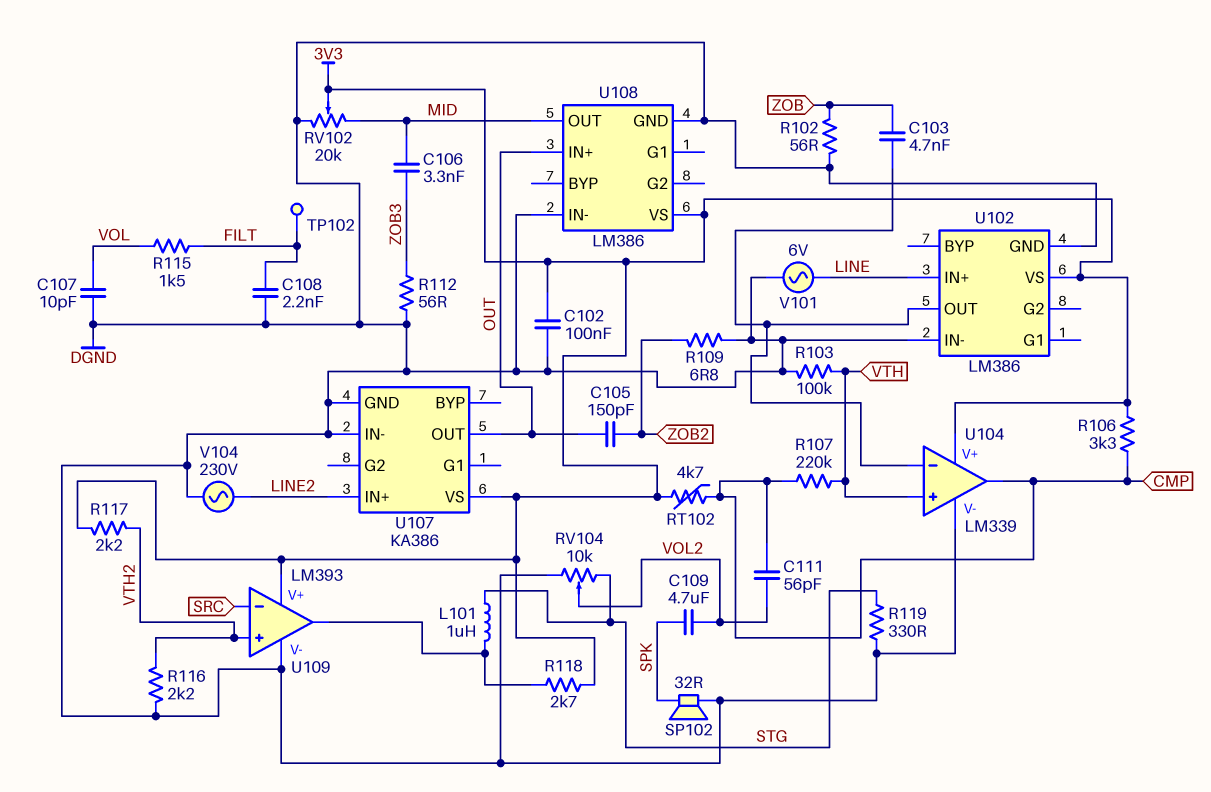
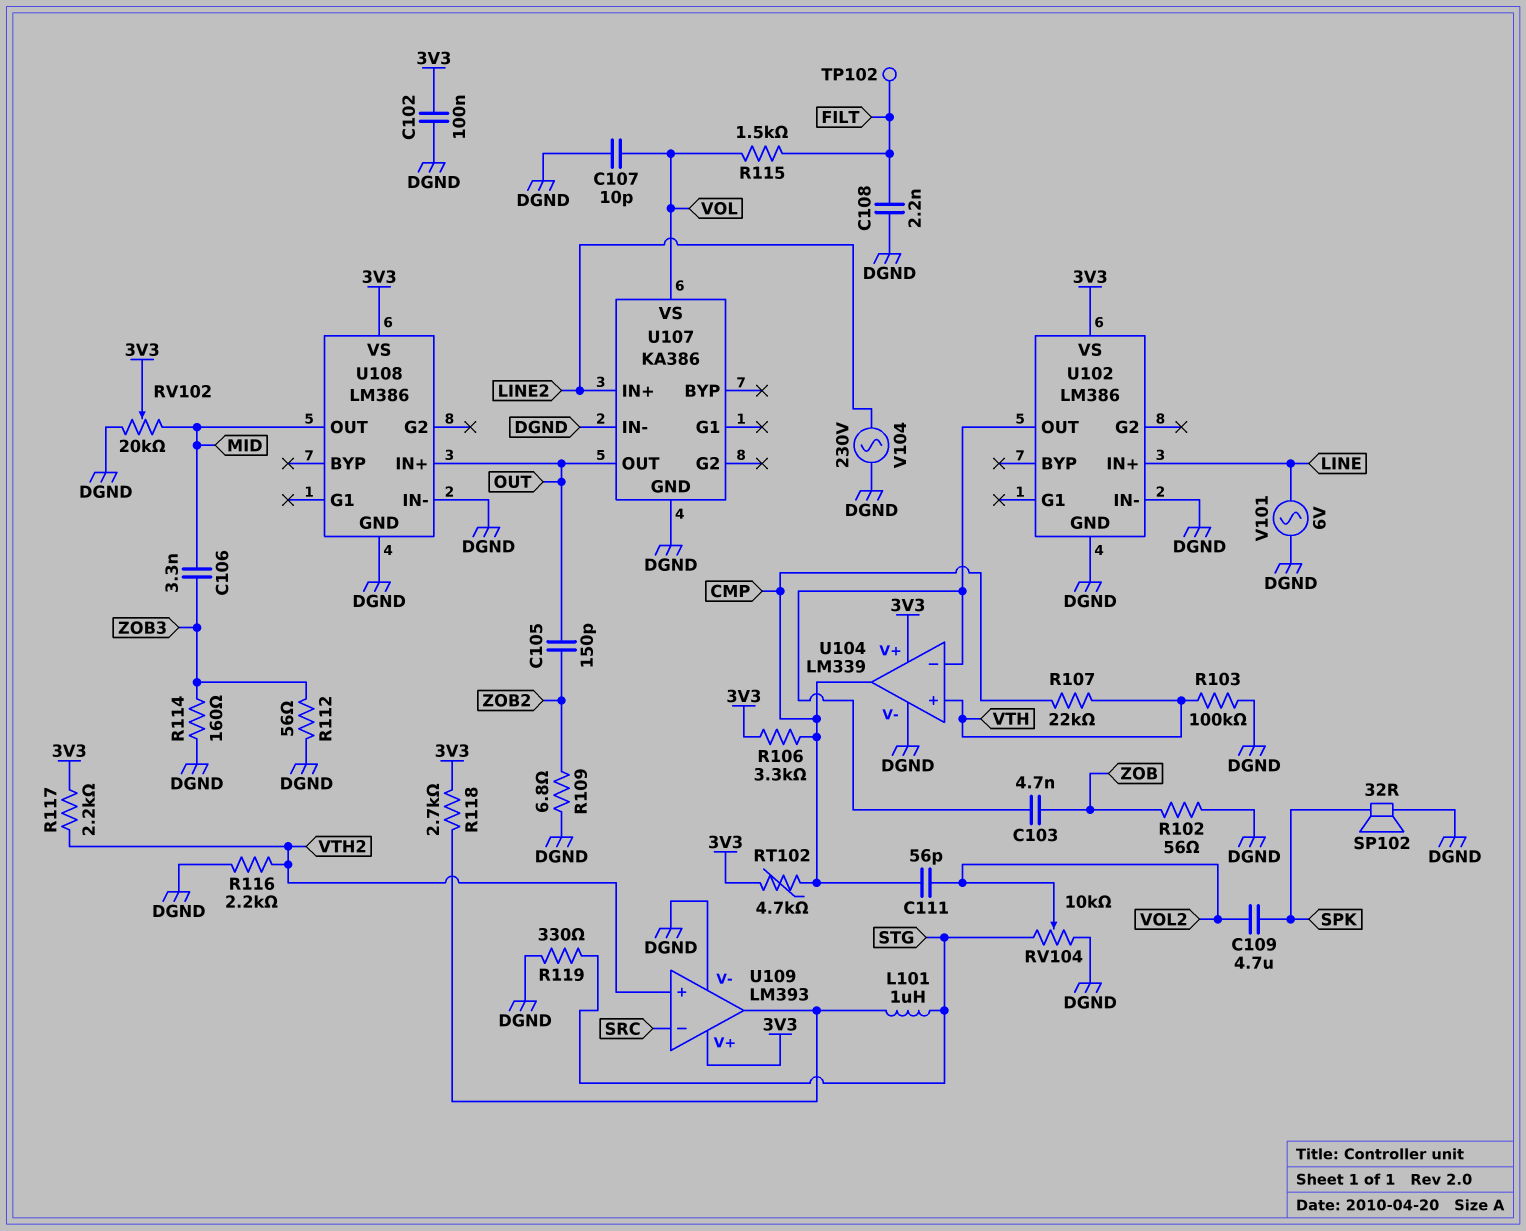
R107: 220k (CMP, VTH) -> 22k (CMP, VTH)
R114: none -> 160 (DGND, ZOB3)
U107 pin VS: 3V3 -> VOL

